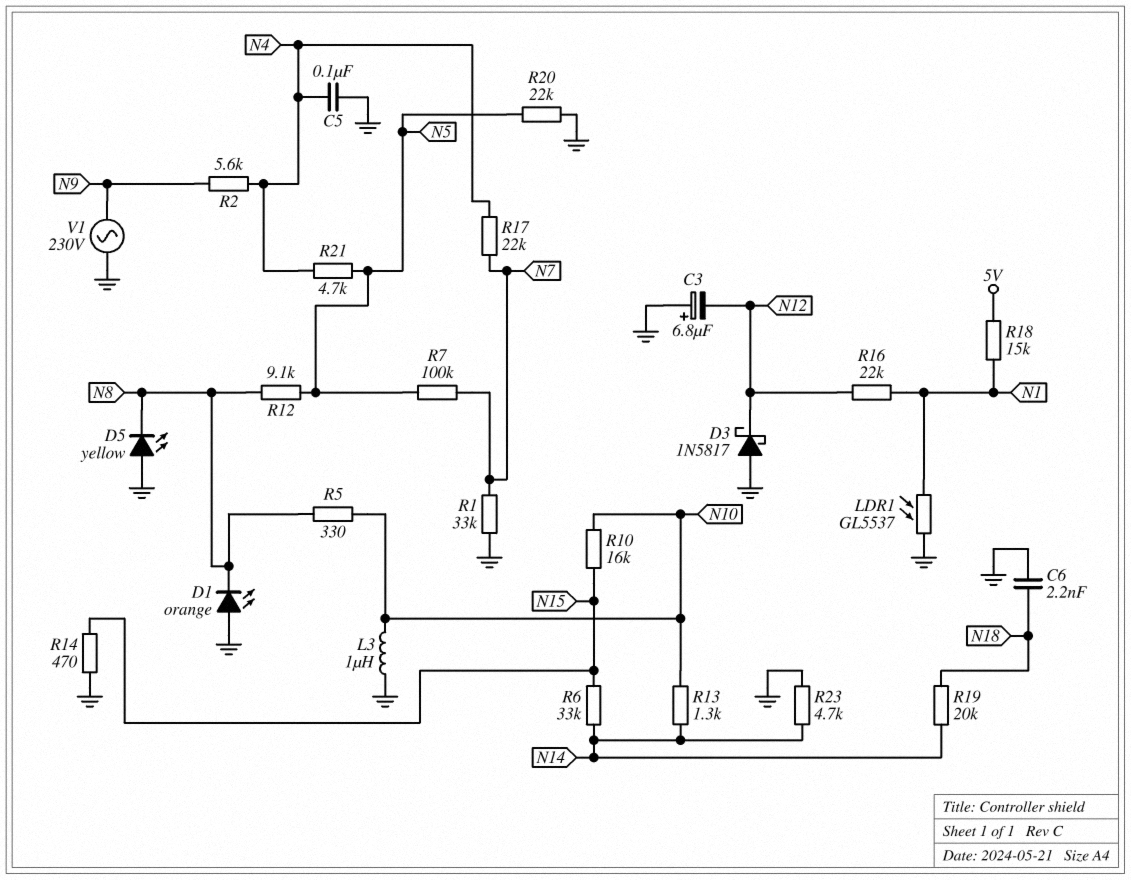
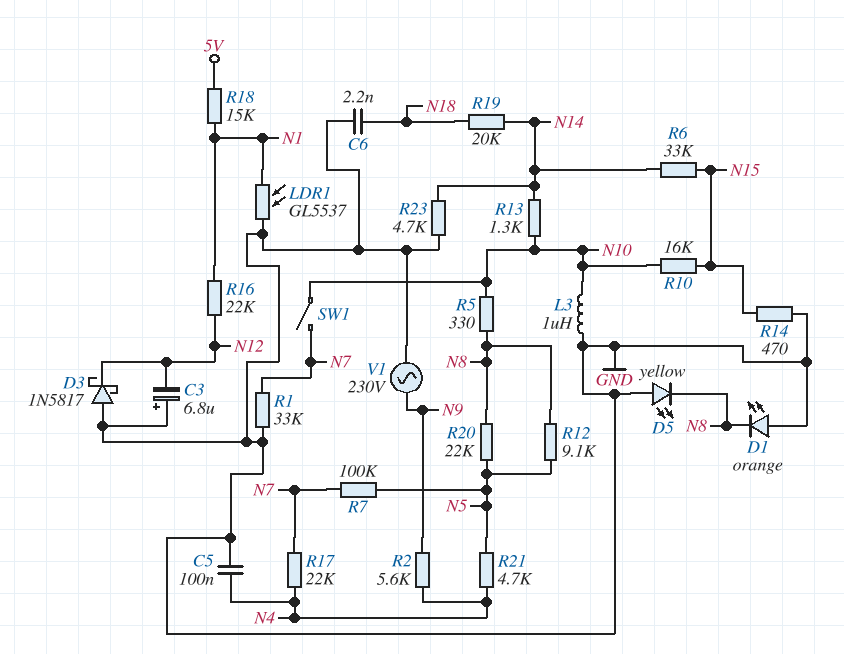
R20: 22k (GND, N5) -> 22k (N5, N8)
SW1: none -> switch (N7, N10)

